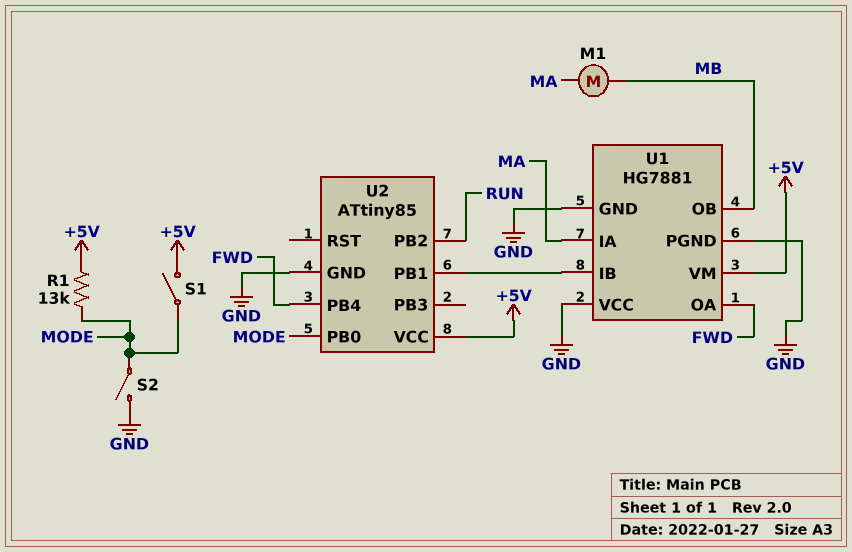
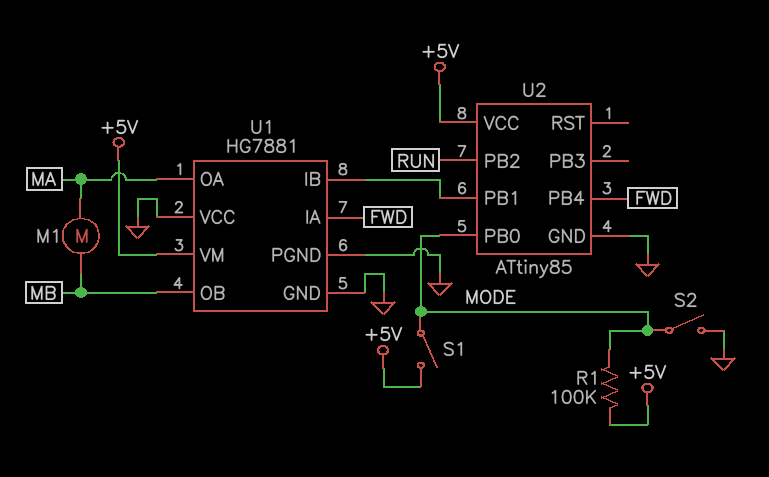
R1: 13k (+5V, MODE) -> 100k (+5V, MODE)
U1 pin IA: MA -> FWD
U1 pin OA: FWD -> MA

